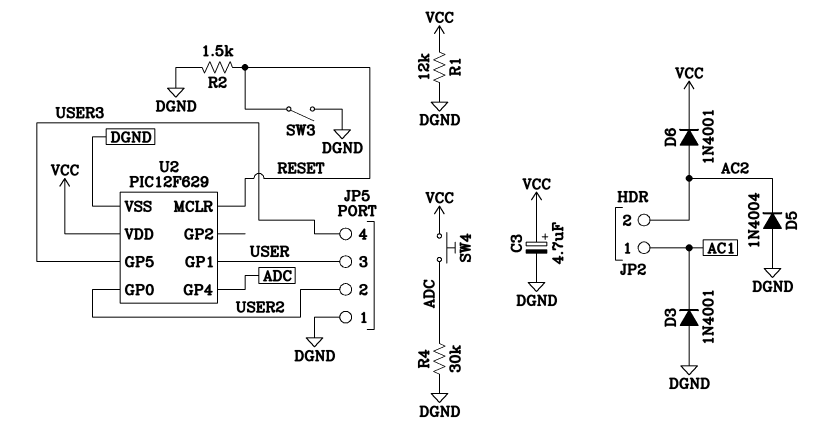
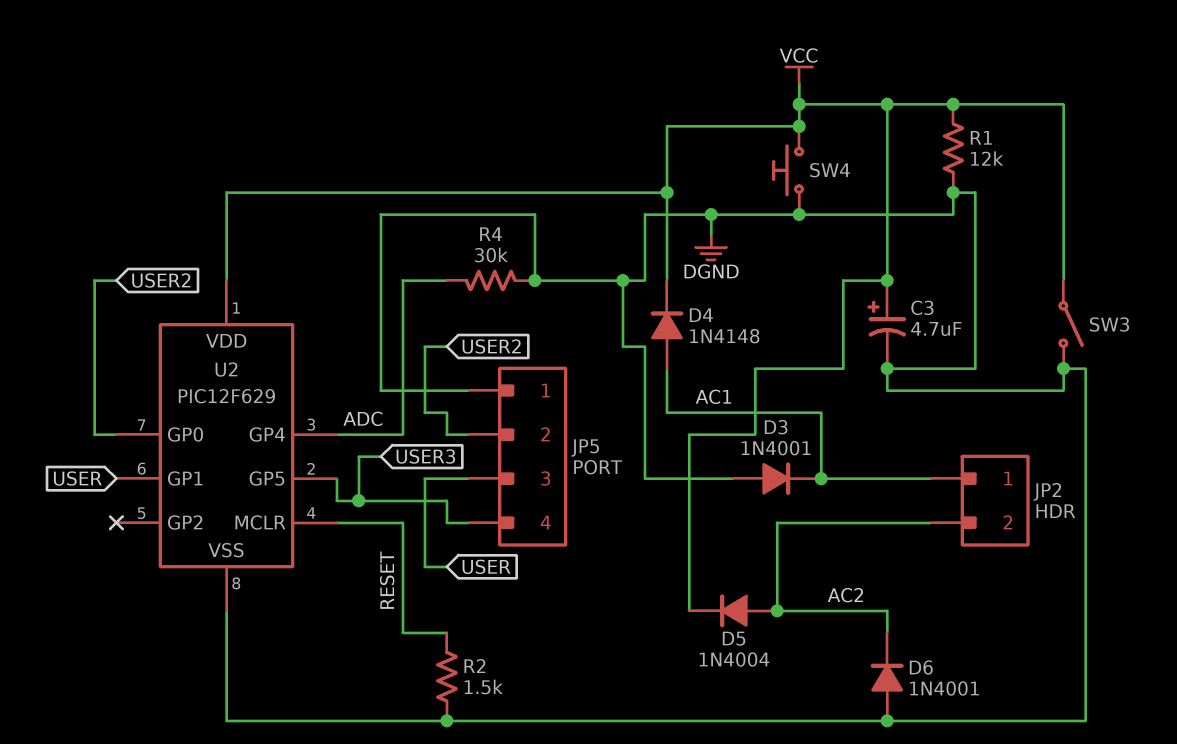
D4: none -> diode 1N4148 (A AC1, K VCC)
D5: diode 1N4004 (A DGND, K AC2) -> diode 1N4004 (A AC2, K VCC)
D6: diode 1N4001 (A AC2, K VCC) -> diode 1N4001 (A DGND, K AC2)
SW3: switch (DGND, RESET) -> switch (DGND, VCC)
SW4: button (ADC, VCC) -> button (DGND, VCC)

